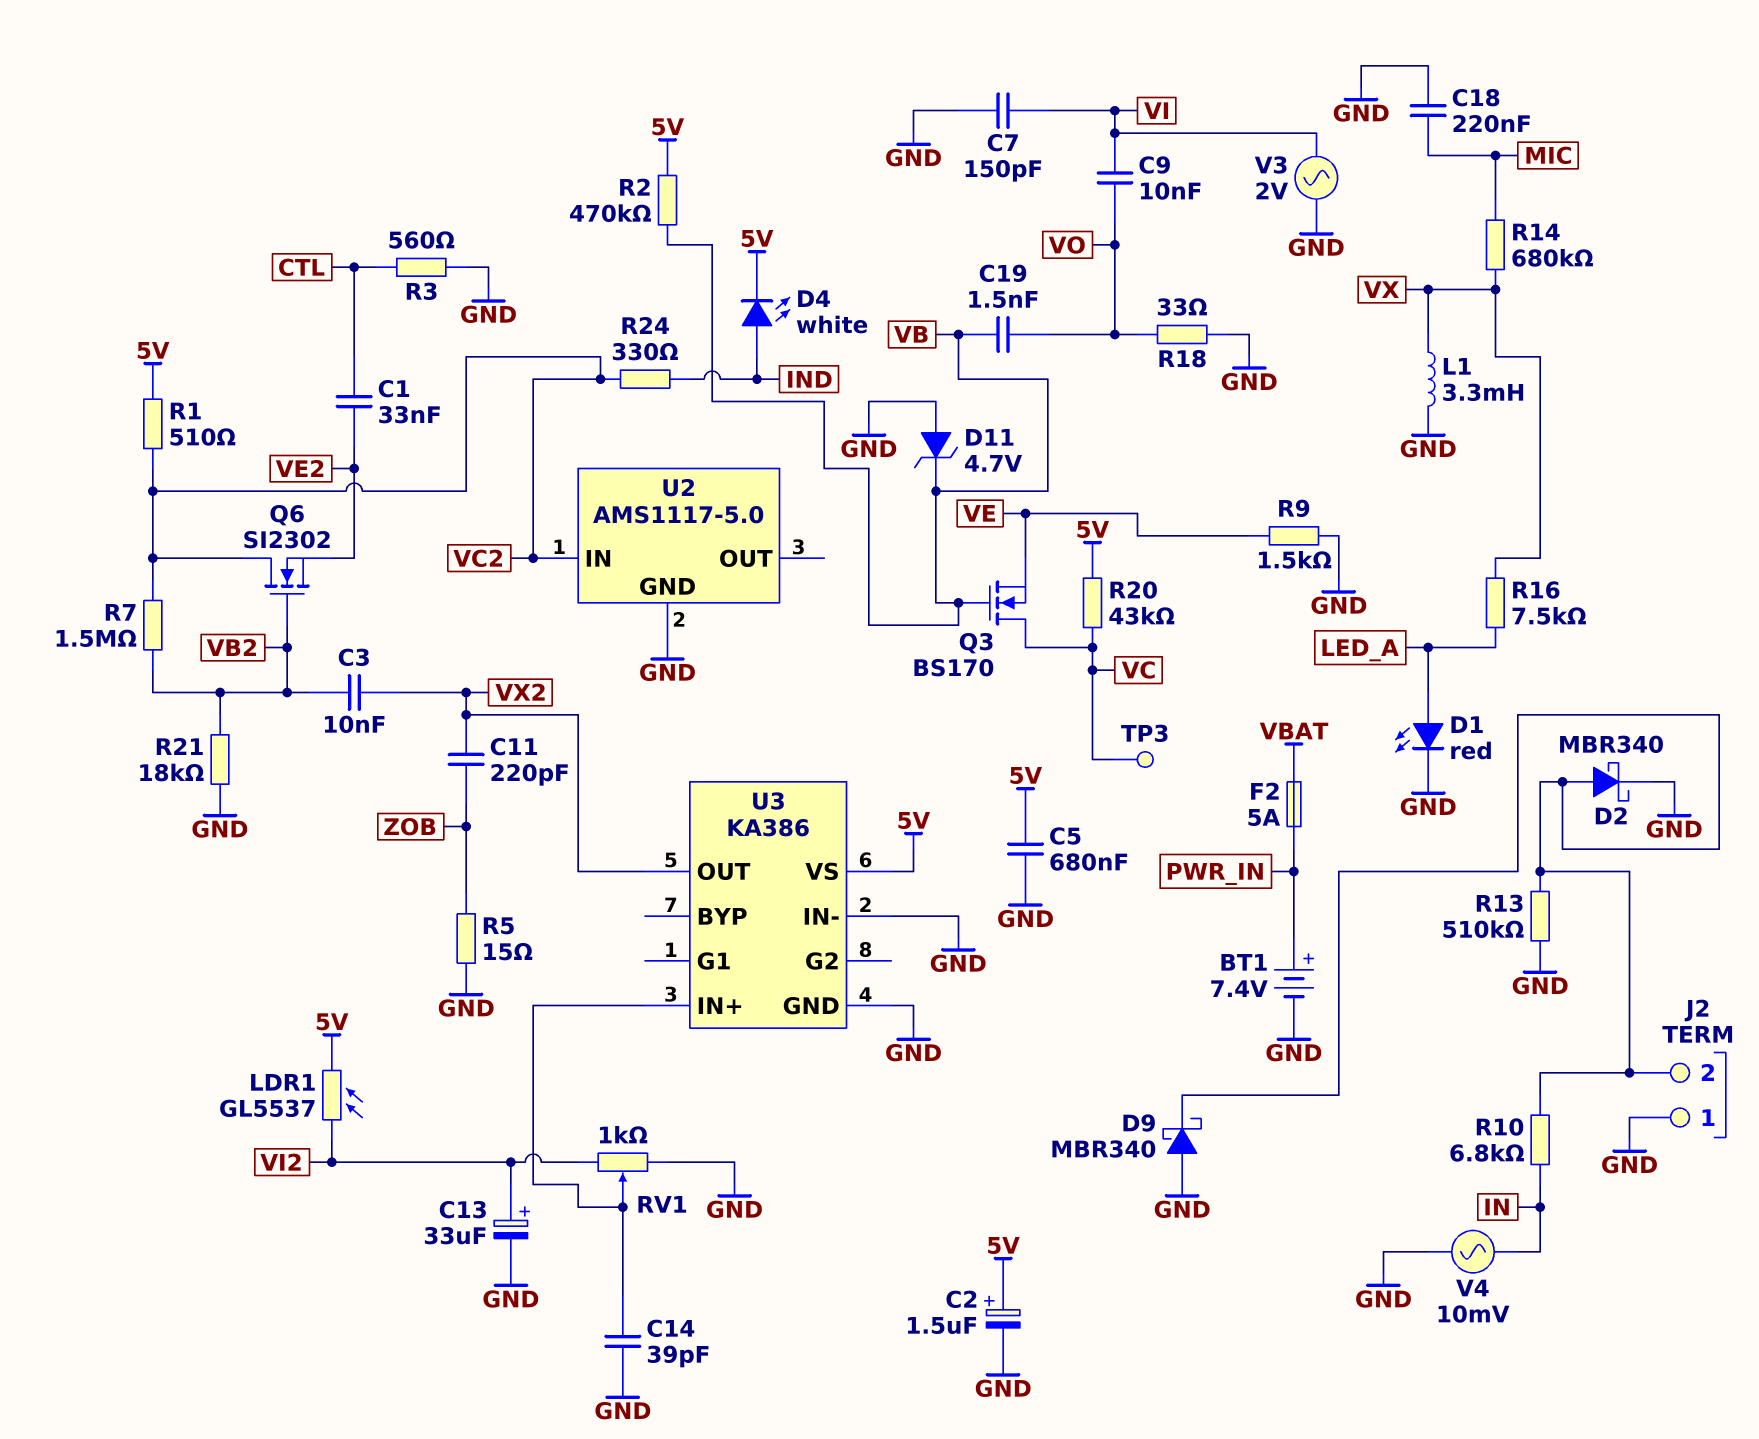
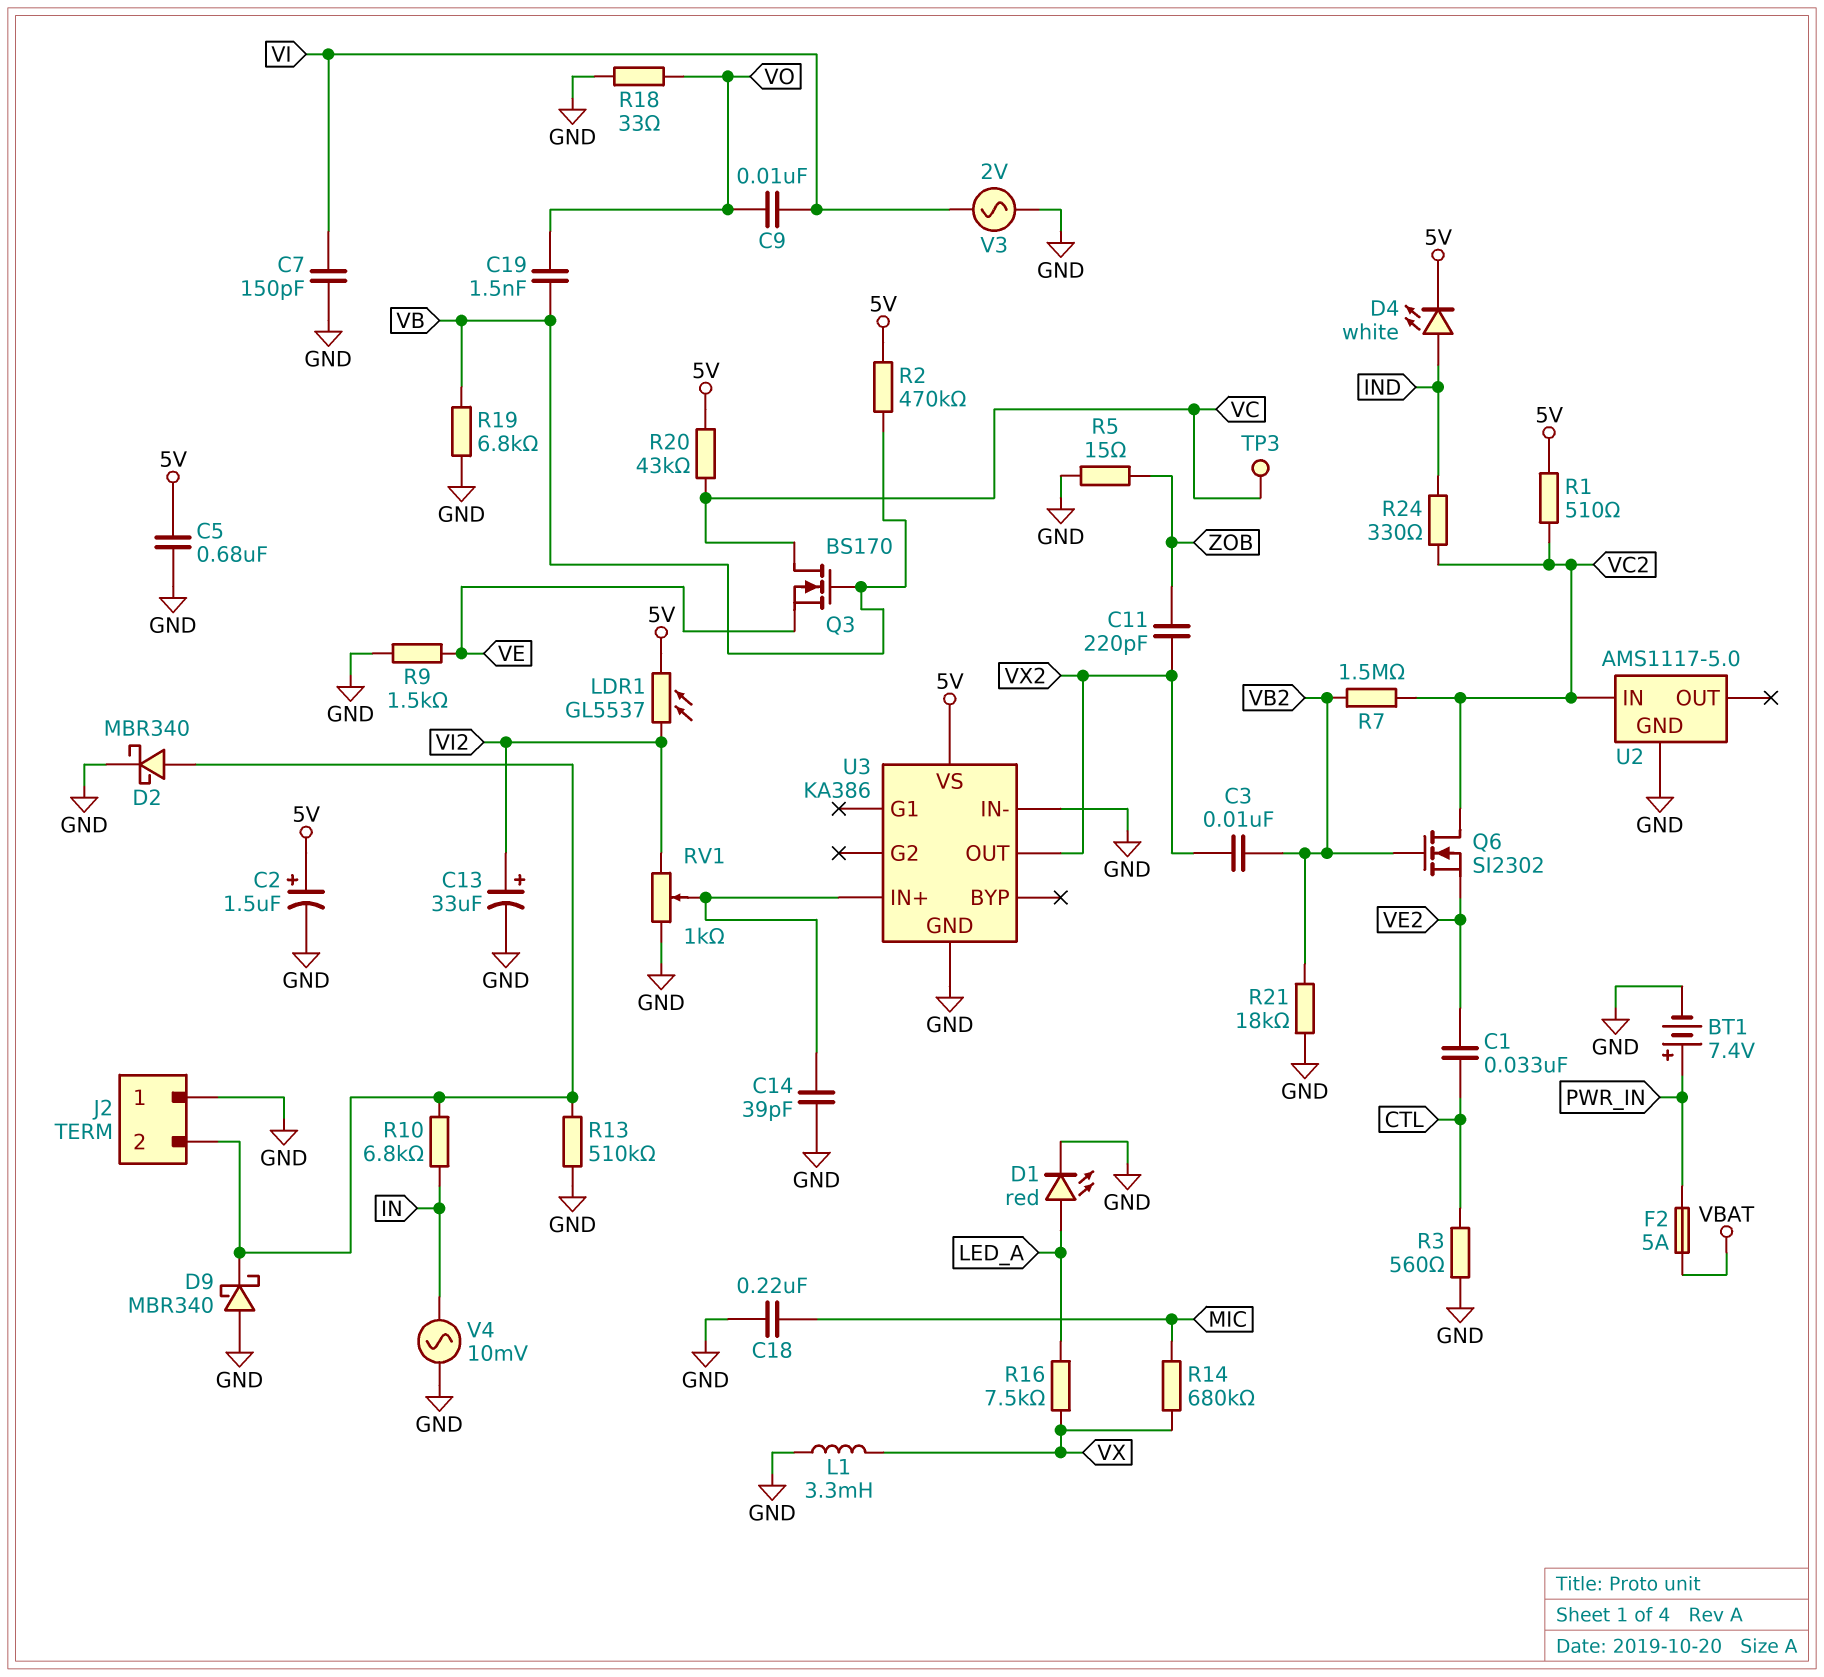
D11: zener 4.7V (A GND, K VB) -> none
R19: none -> 6.8k (GND, VB)

